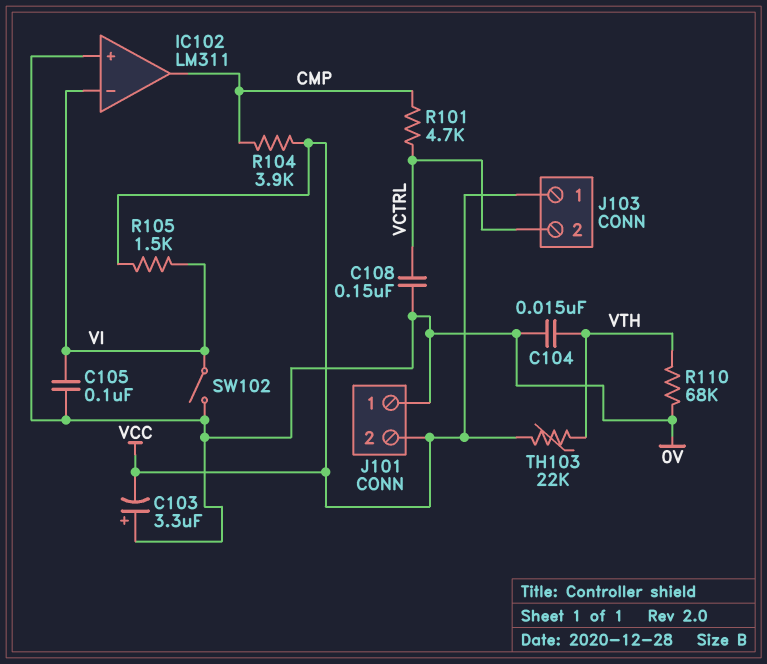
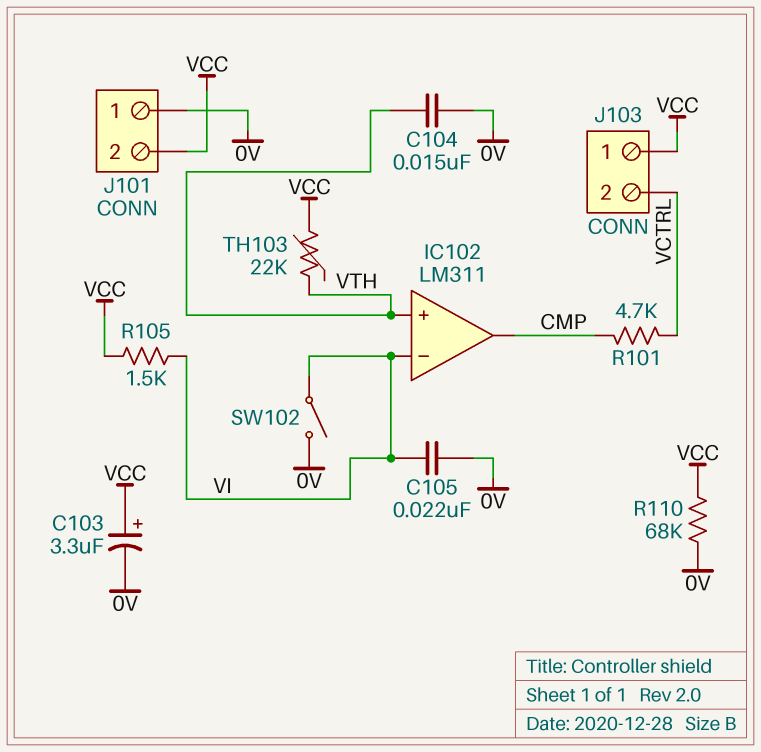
C103: 3.3uF (plus 0V, minus VCC) -> 3.3uF (plus VCC, minus 0V)
C105: 100nF (0V, VI) -> 22nF (0V, VI)
C108: 150nF (0V, VCTRL) -> none
IC102 pin in+: 0V -> VTH
R104: 3.9k (CMP, VCC) -> none
R110: 68k (0V, VTH) -> 68k (0V, VCC)

